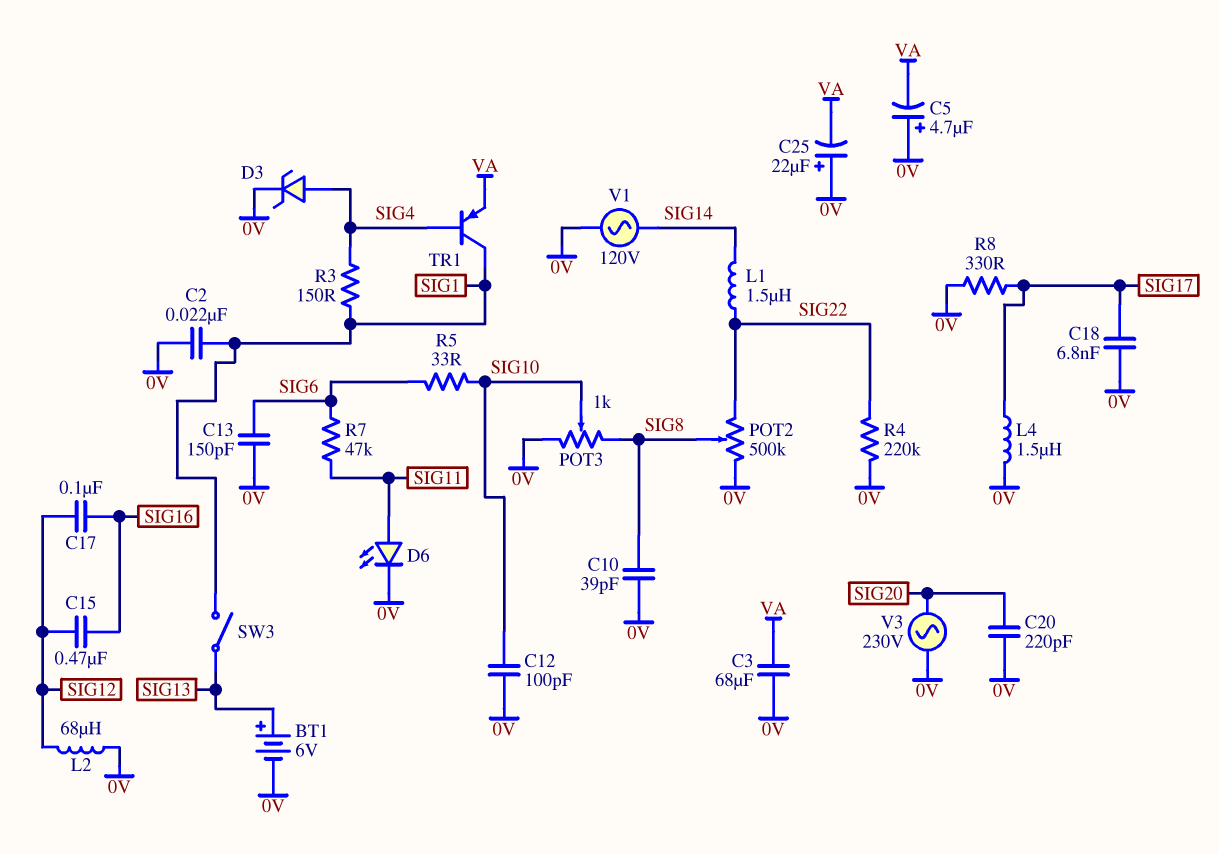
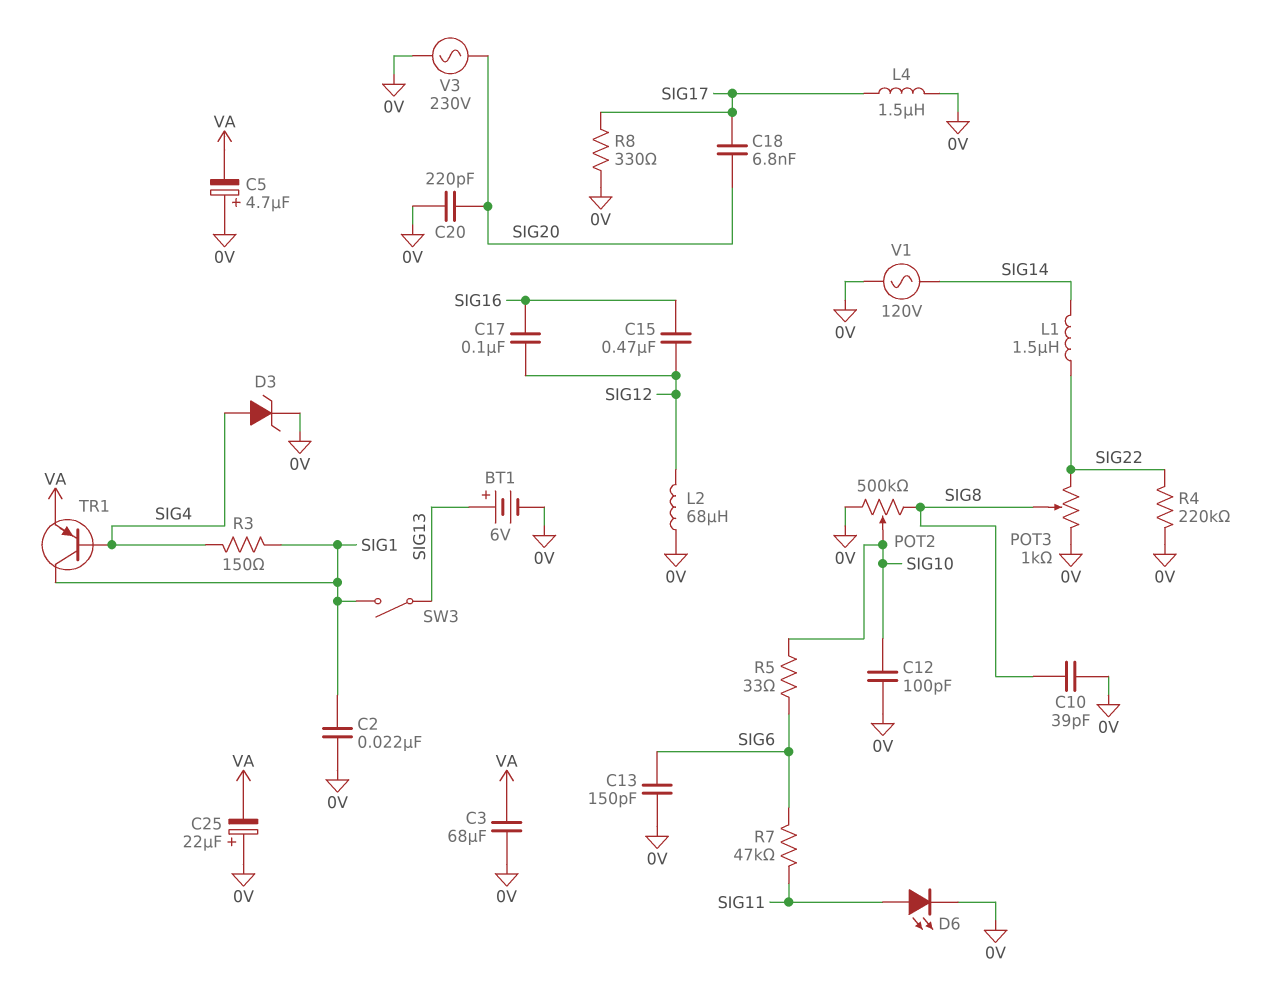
C18: 6.8nF (0V, SIG17) -> 6.8nF (SIG17, SIG20)
POT2: 500k (0V, SIG22, wiper SIG8) -> 500k (0V, SIG8, wiper SIG10)
POT3: 1k (0V, SIG8, wiper SIG10) -> 1k (0V, SIG22, wiper SIG8)

